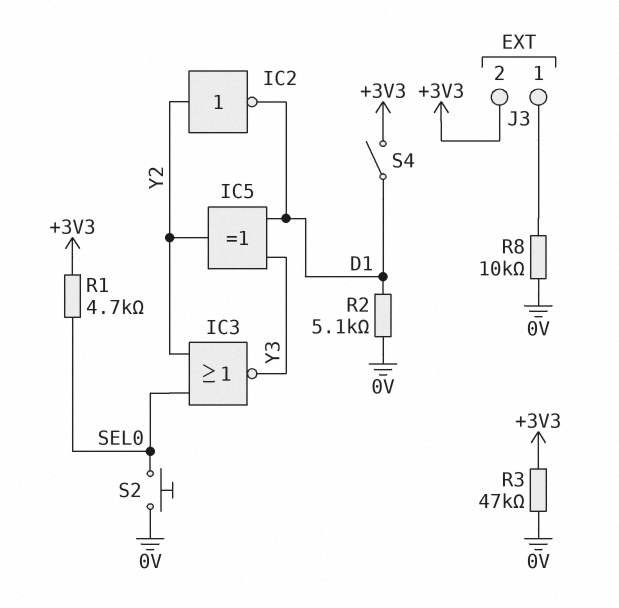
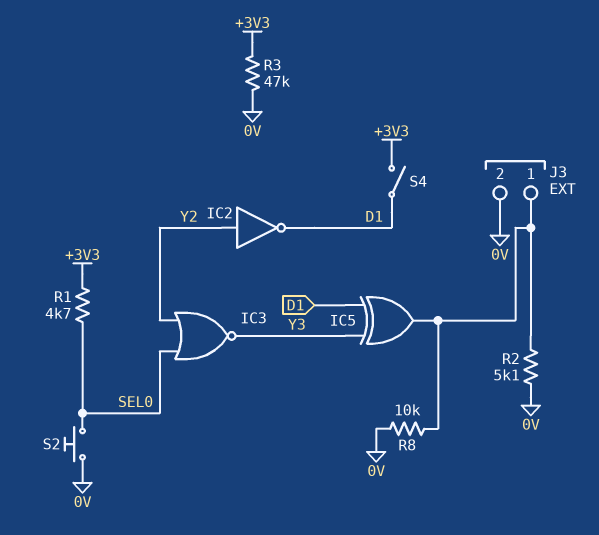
IC5: XOR (in D1, in Y3, out Y2) -> XOR (in D1, in Y3, out J3/1)
J3 pin 2: +3V3 -> 0V
R2: 5.1k (0V, D1) -> 5.1k (0V, J3/1)

